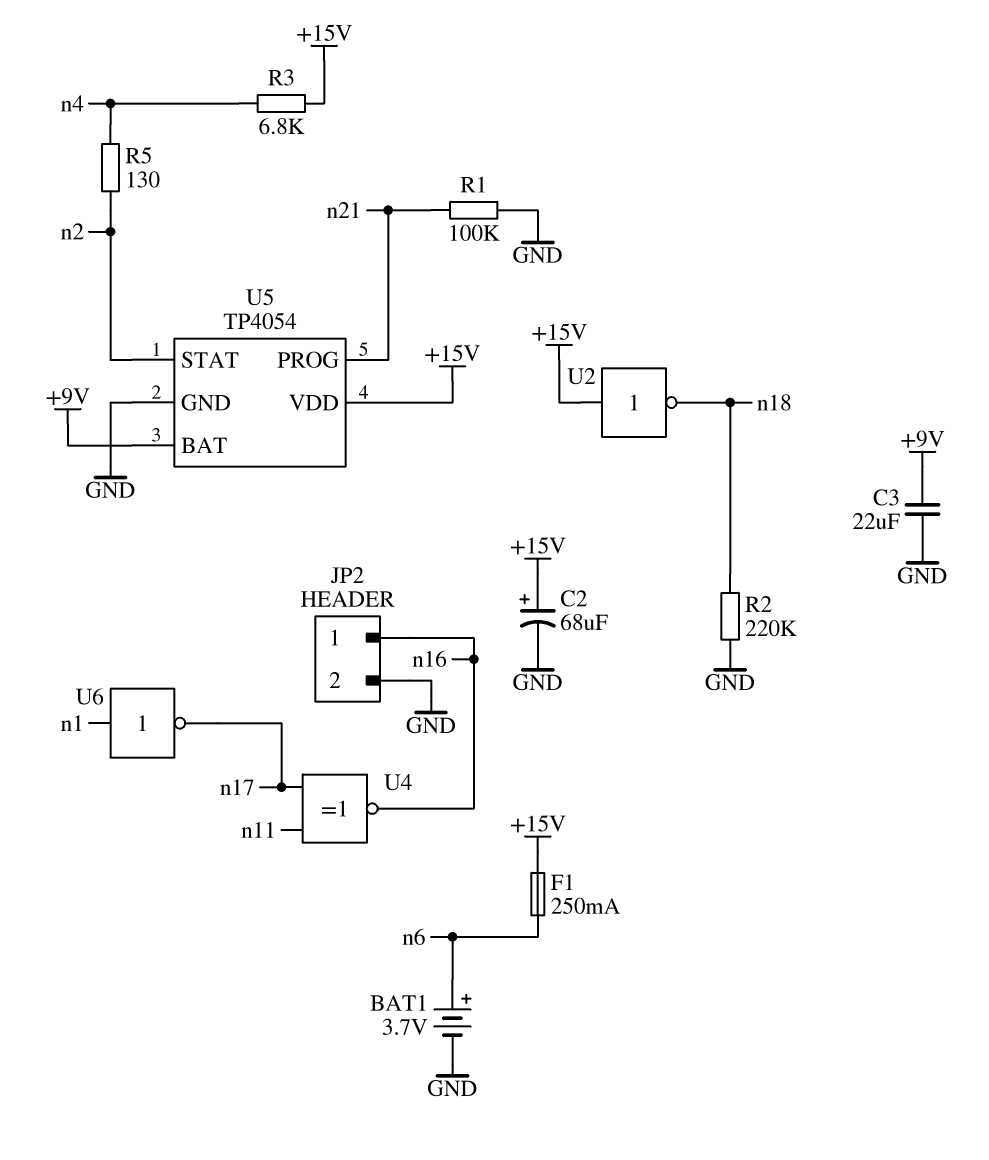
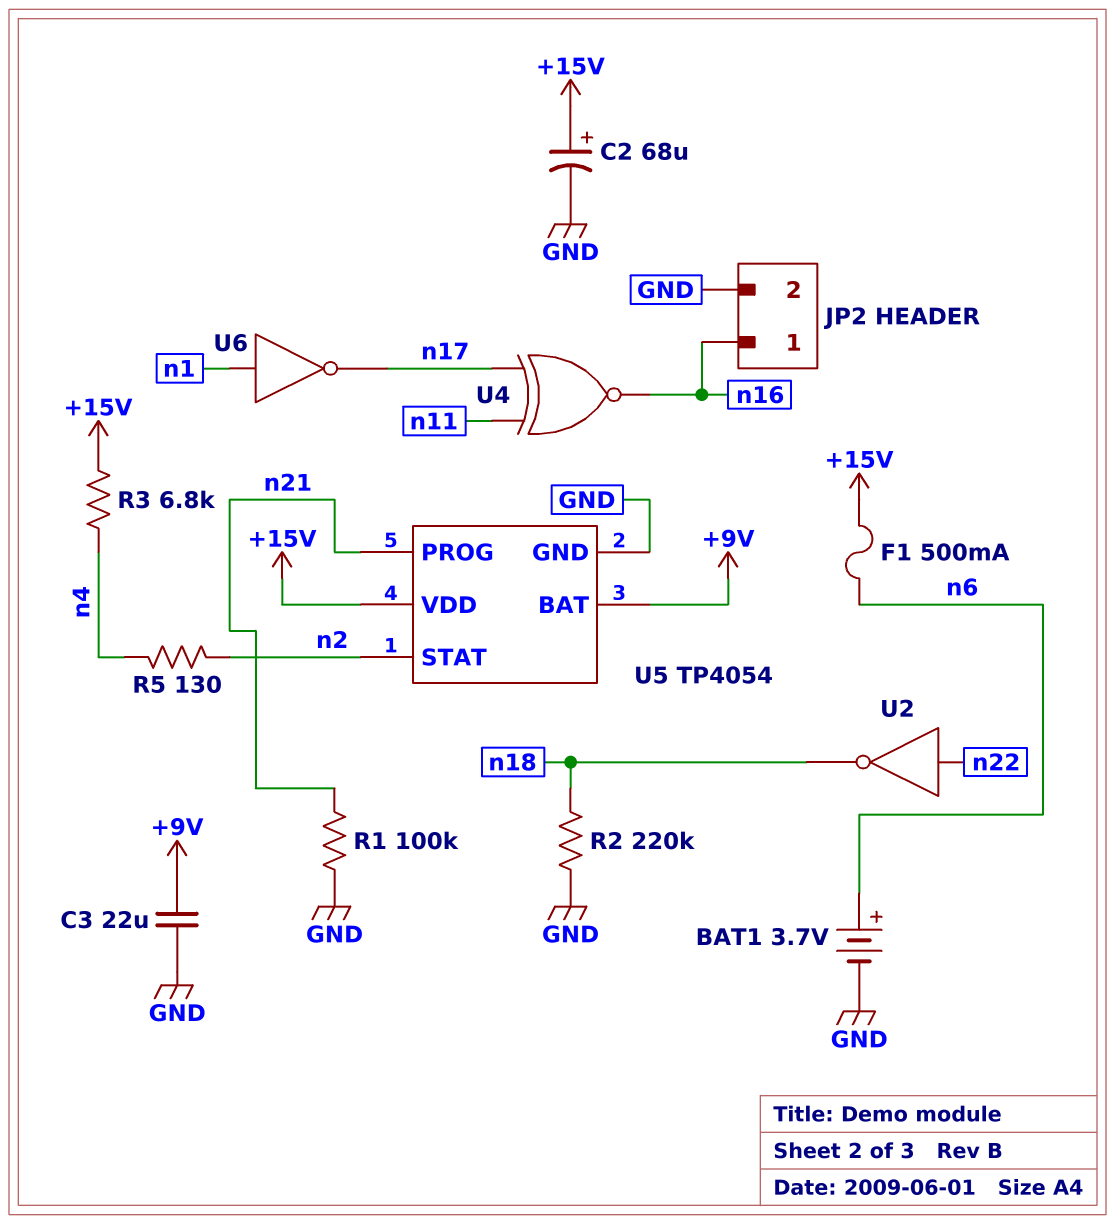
F1: 250mA (+15V, n6) -> 500mA (+15V, n6)
U2: NOT (in +15V, out n18) -> NOT (in n22, out n18)

